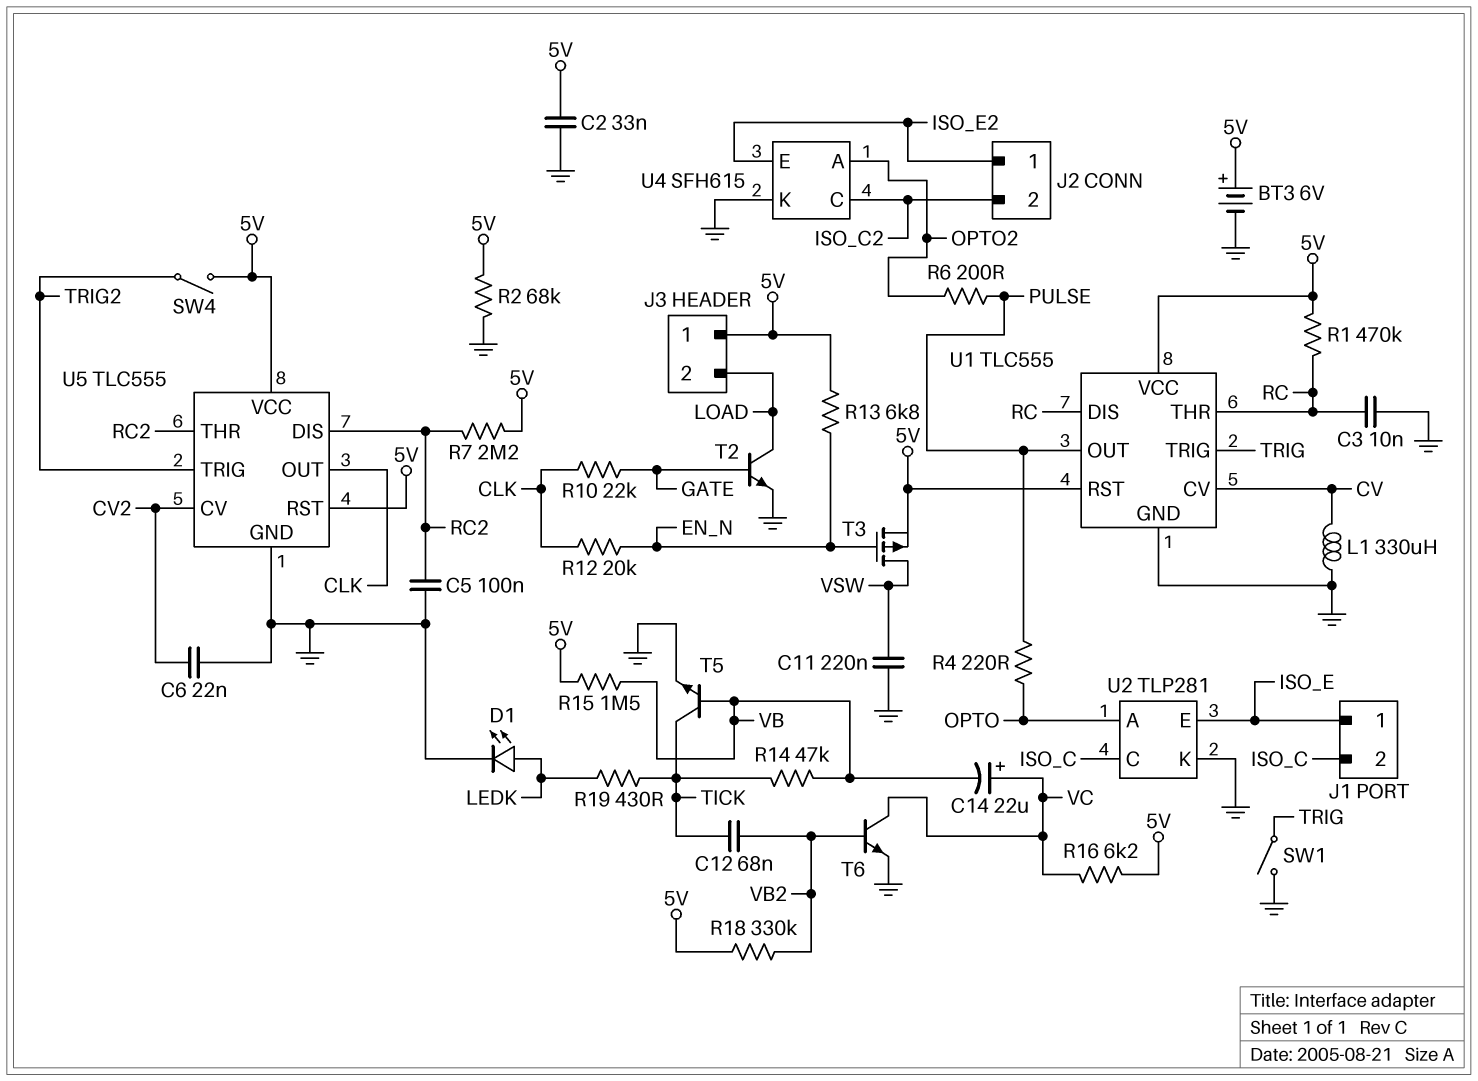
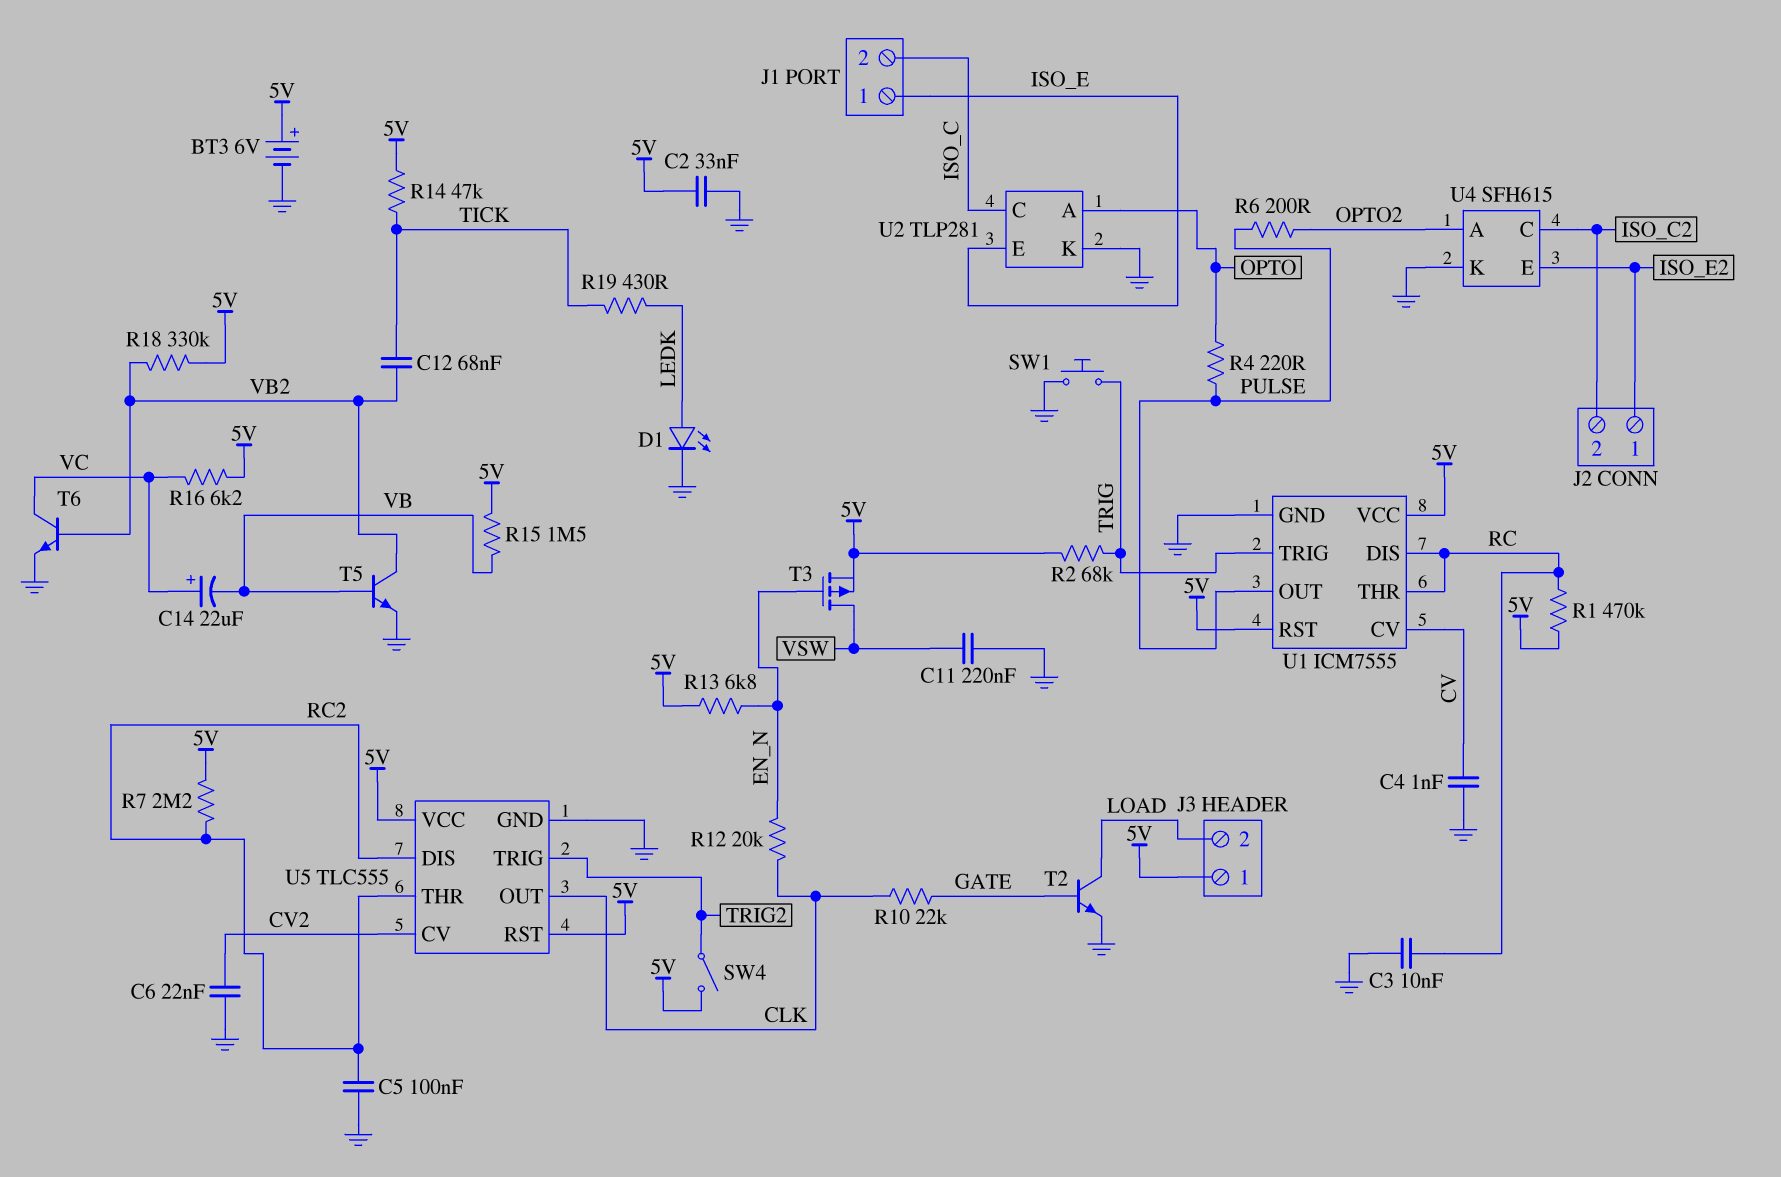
C4: none -> 1nF (CV, GND)
L1: 330uH (CV, GND) -> none
R2: 68k (5V, GND) -> 68k (5V, TRIG)
R14: 47k (TICK, VB) -> 47k (5V, TICK)
SW1: switch (GND, TRIG) -> button (GND, TRIG)
T5: NPN (B VB, C TICK, E GND) -> NPN (B VB, C VB2, E GND)
U1: TLC555 -> ICM7555

